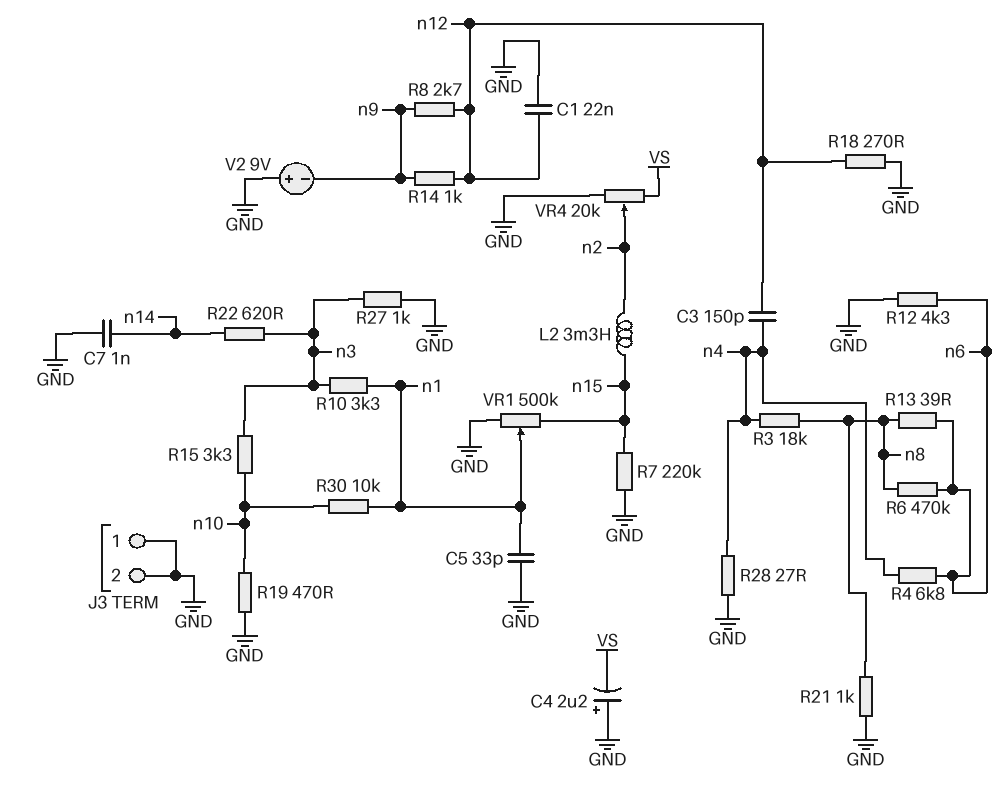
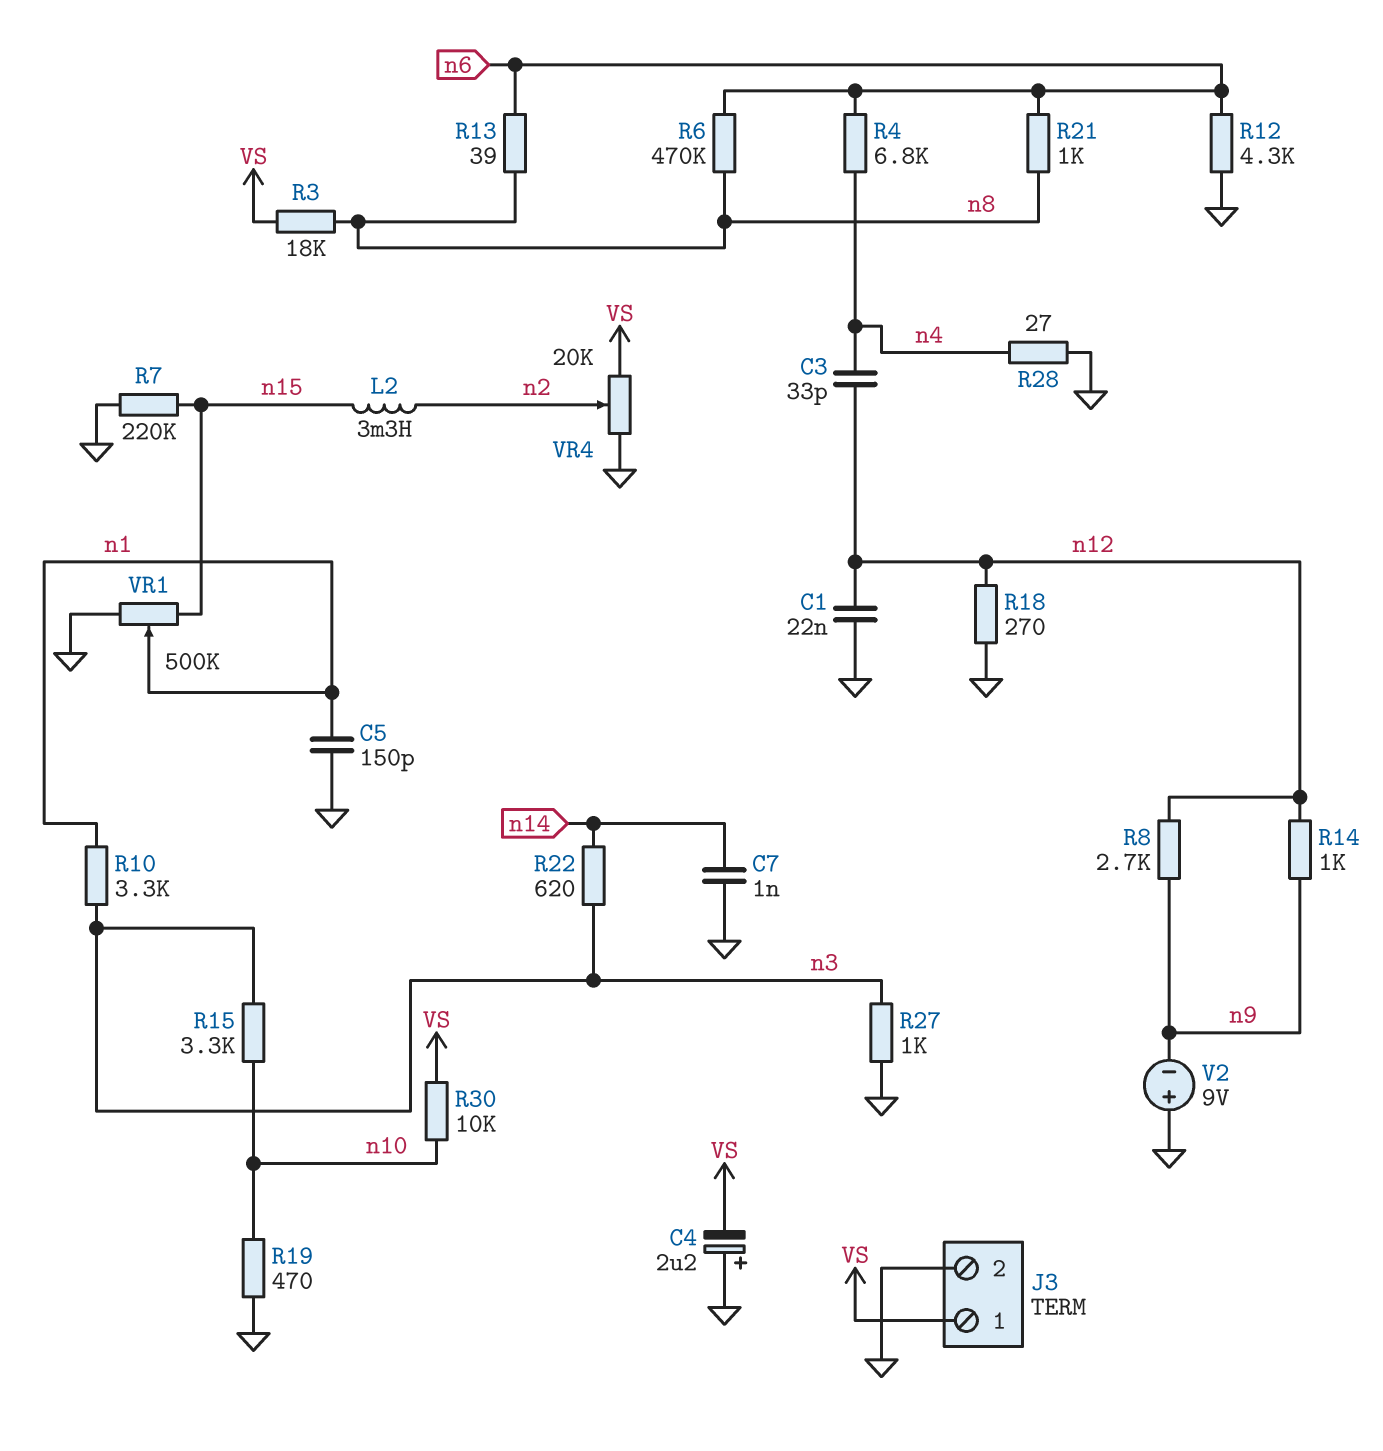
C3: 150pF (n4, n12) -> 33pF (n4, n12)
C5: 33pF (GND, n1) -> 150pF (GND, n1)
J3 pin 1: GND -> VS
R3: 18k (n4, n8) -> 18k (VS, n8)
R21: 1k (GND, n8) -> 1k (n6, n8)
R30: 10k (n1, n10) -> 10k (VS, n10)

